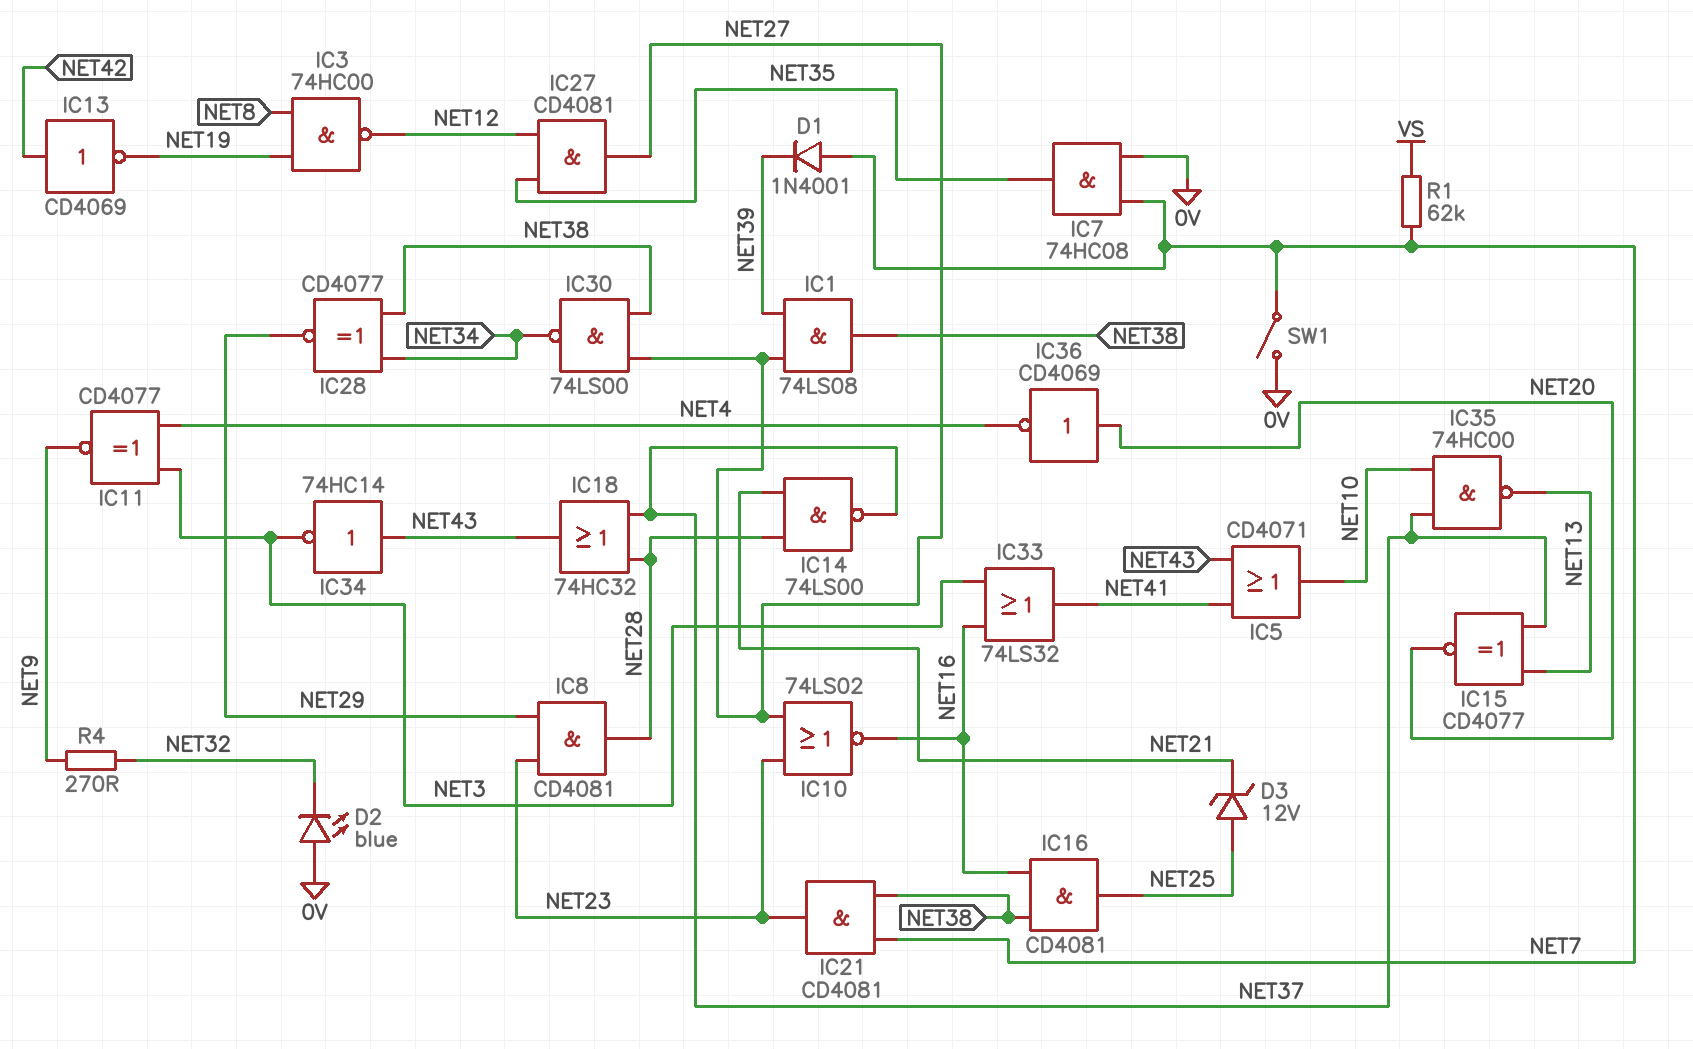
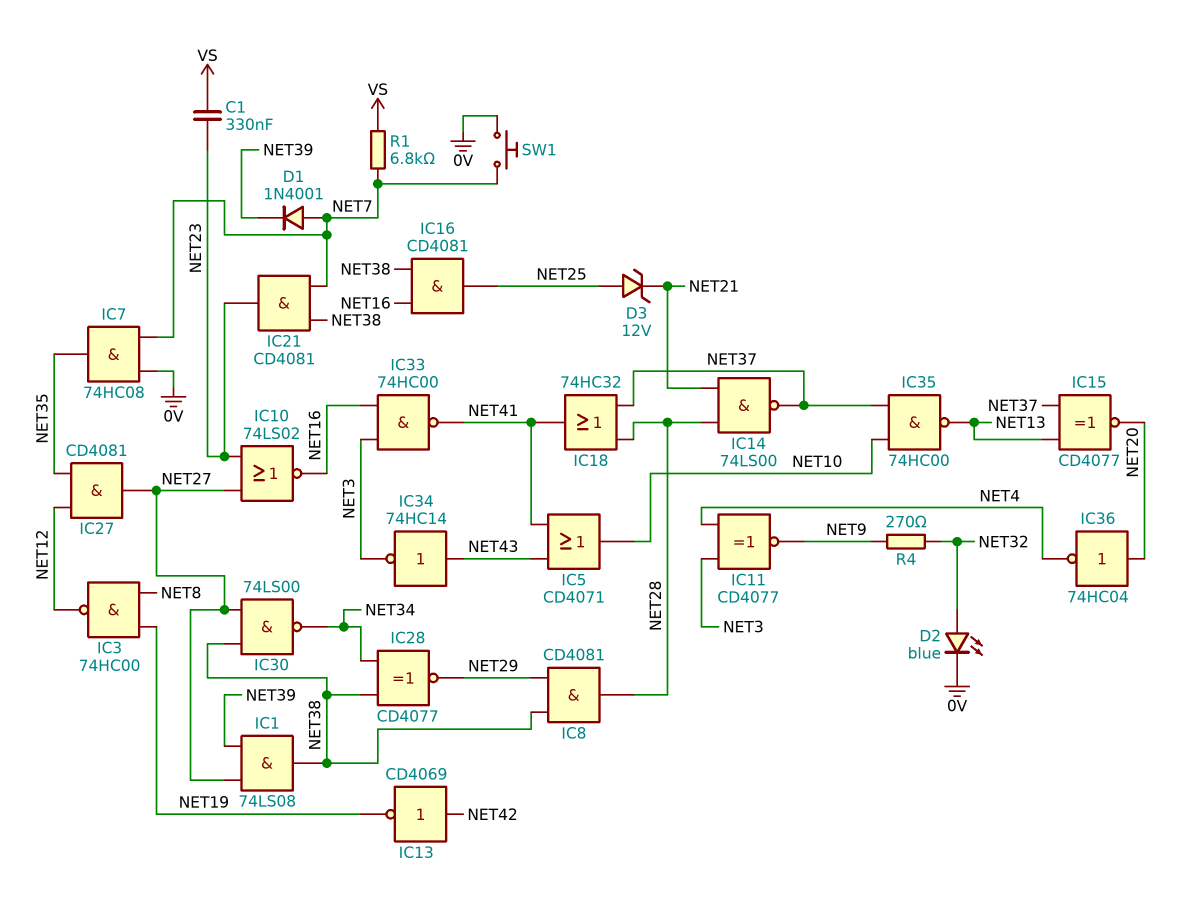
C1: none -> 330nF (NET23, VS)
D2: LED blue (A 0V, K NET32) -> LED blue (A NET32, K 0V)
IC8: AND CD4081 (in NET23, in NET29, out NET28) -> AND CD4081 (in NET29, in NET38, out NET28)
IC18: OR 74HC32 (in NET28, in NET37, out NET43) -> OR 74HC32 (in NET28, in NET37, out NET41)
IC33: OR 74LS32 (in NET3, in NET16, out NET41) -> NAND 74HC00 (in NET3, in NET16, out NET41)
IC36: NOT CD4069 (in NET20, out NET4) -> NOT 74HC04 (in NET20, out NET4)
R1: 62k (NET7, VS) -> 6.8k (NET7, VS)
SW1: switch (0V, NET7) -> button (0V, NET7)

